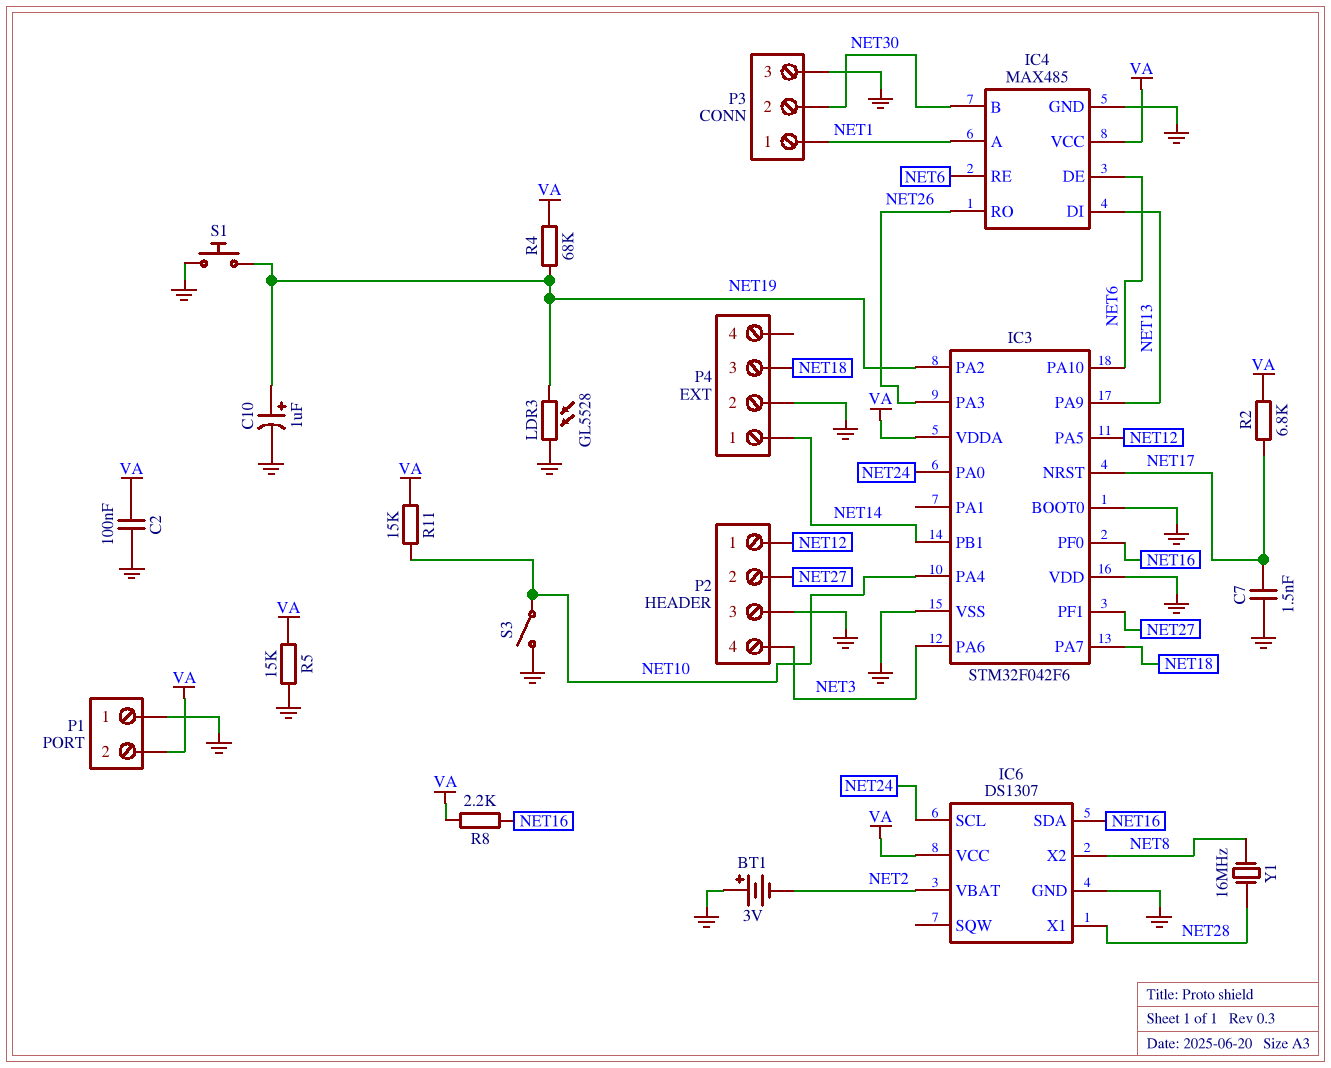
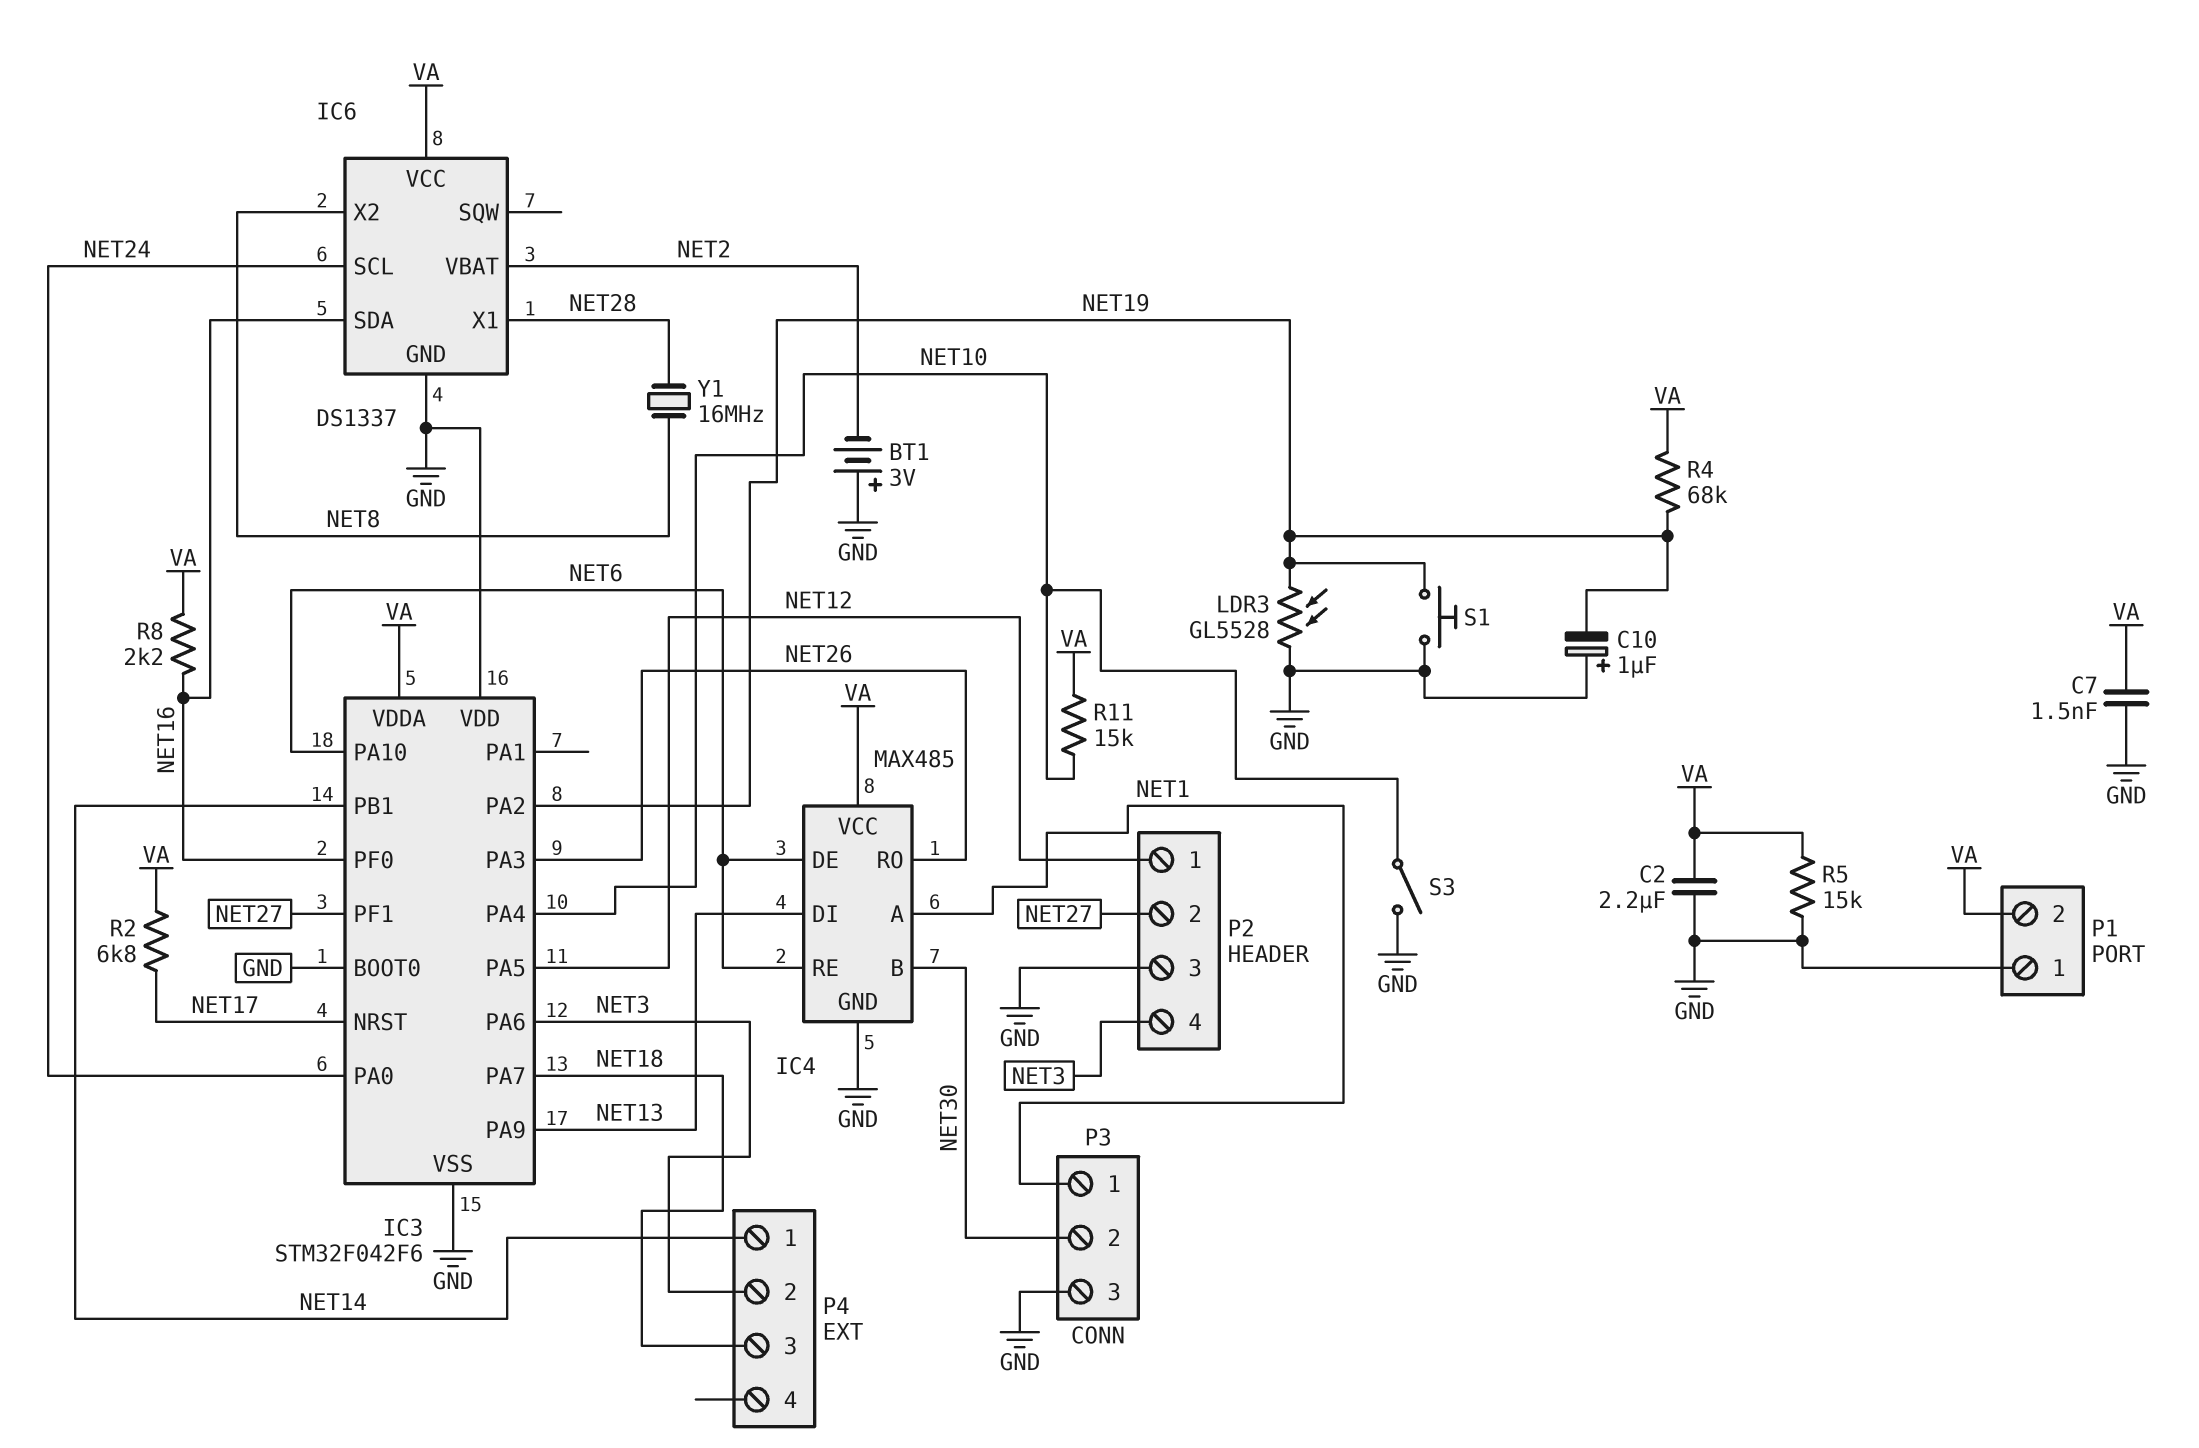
C2: 100nF (GND, VA) -> 2.2uF (GND, VA)
C7: 1.5nF (GND, NET17) -> 1.5nF (GND, VA)
C10: 1uF (plus NET19, minus GND) -> 1uF (plus GND, minus NET19)
IC6: DS1307 -> DS1337
P4 pin 2: GND -> NET3

